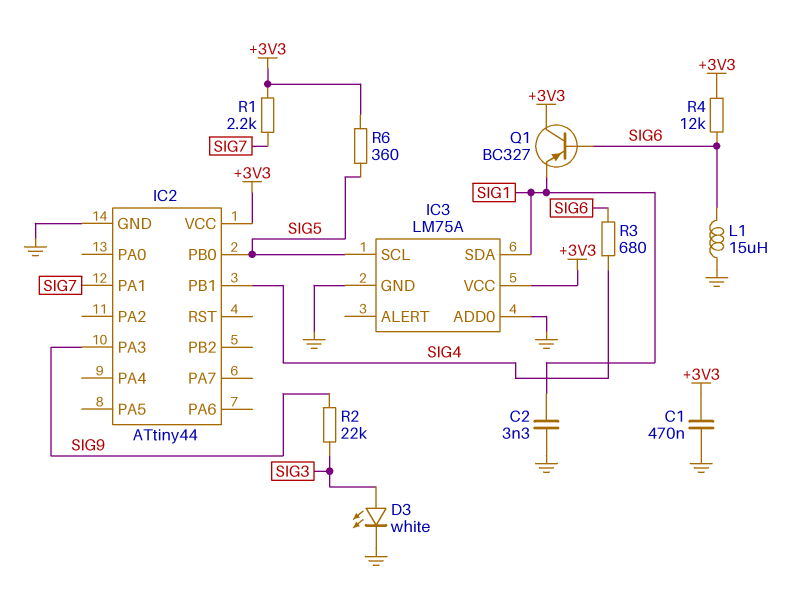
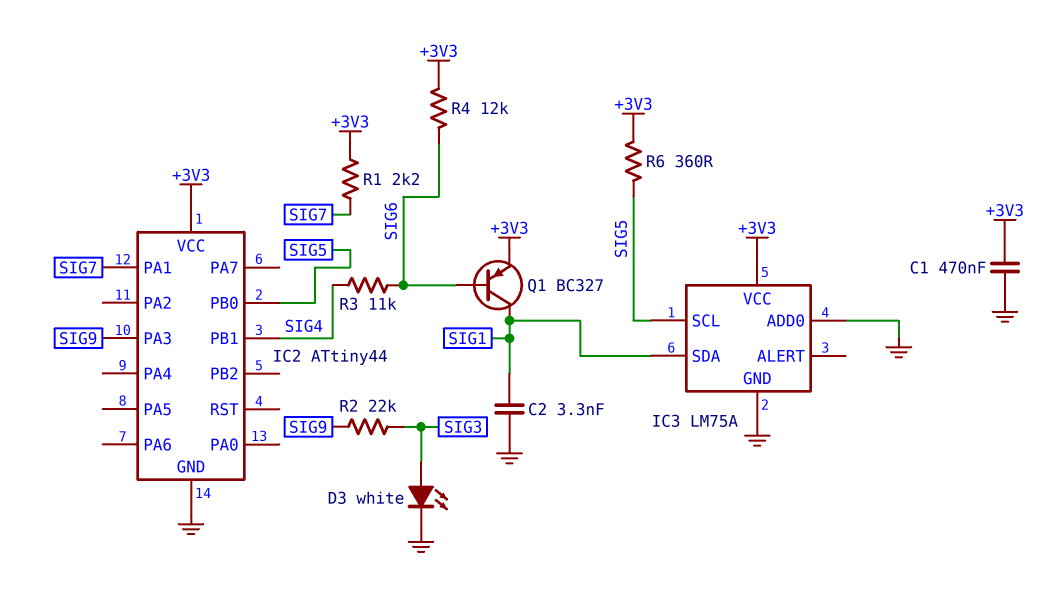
L1: 15uH (GND, SIG6) -> none
Q1: PNP BC327 (B SIG6, C +3V3, E SIG1) -> PNP BC327 (B SIG6, C SIG1, E +3V3)
R3: 680 (SIG4, SIG6) -> 11k (SIG4, SIG6)

